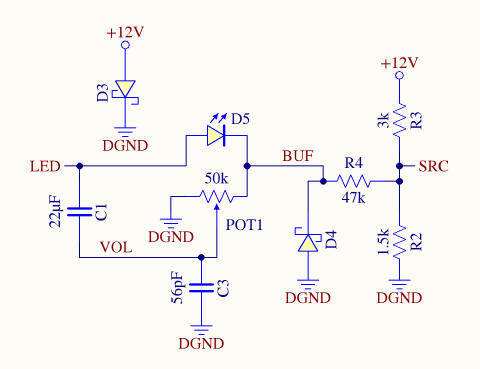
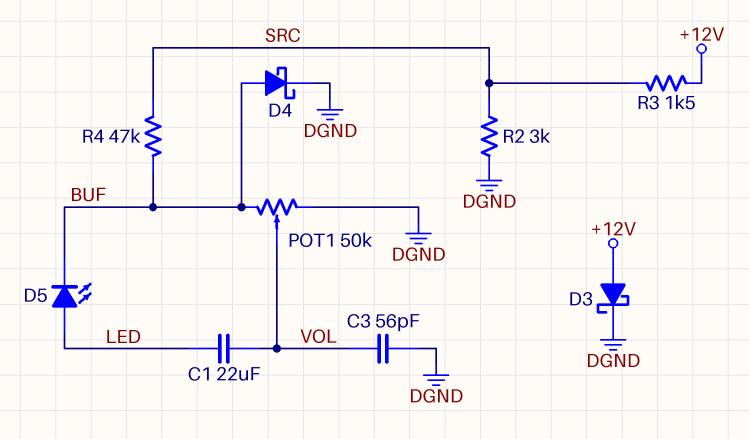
D4: schottky (A DGND, K BUF) -> schottky (A BUF, K DGND)
R2: 1.5k (DGND, SRC) -> 3k (DGND, SRC)
R3: 3k (+12V, SRC) -> 1.5k (+12V, SRC)

